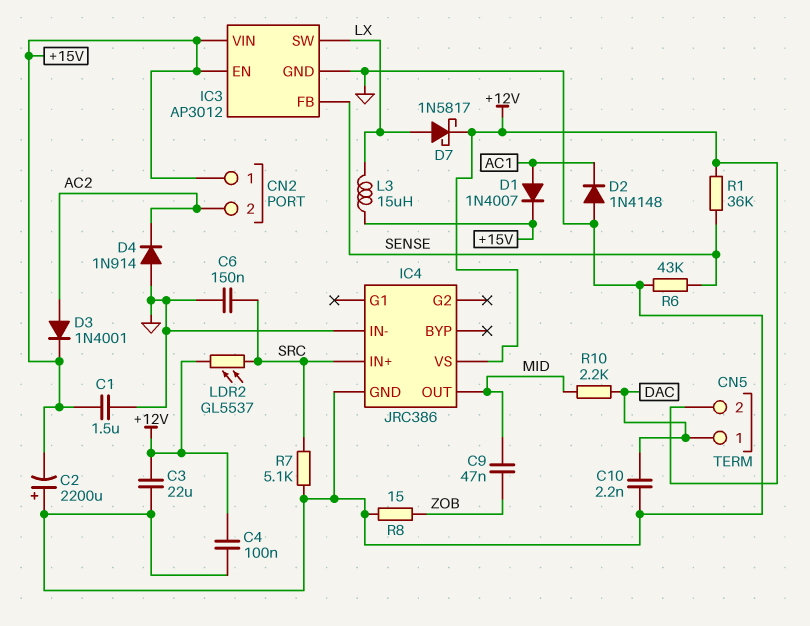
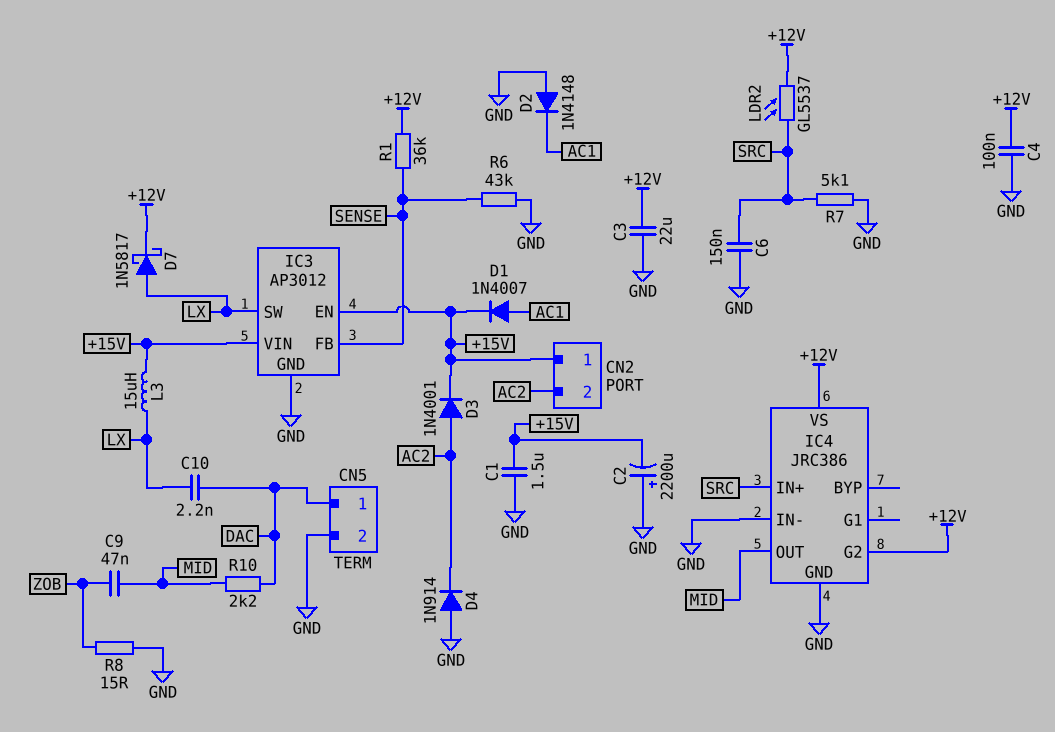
C10: 2.2nF (DAC, GND) -> 2.2nF (DAC, LX)
CN5 pin 2: +12V -> GND
IC4 pin G2: none -> +12V

